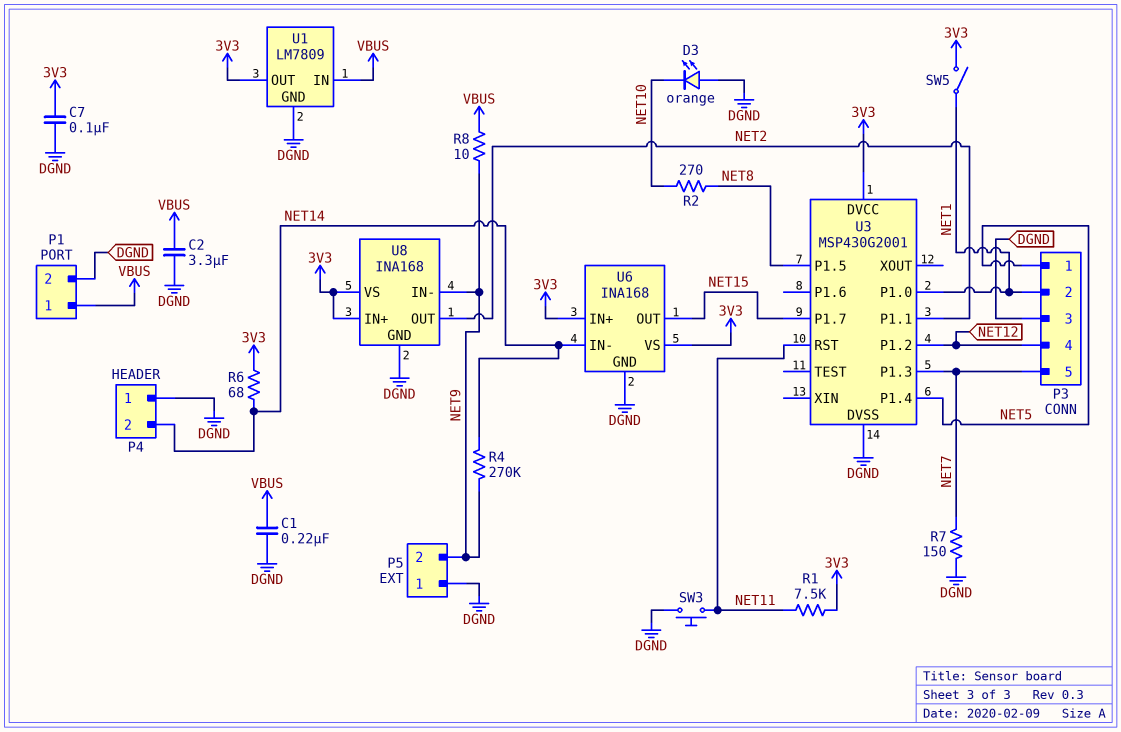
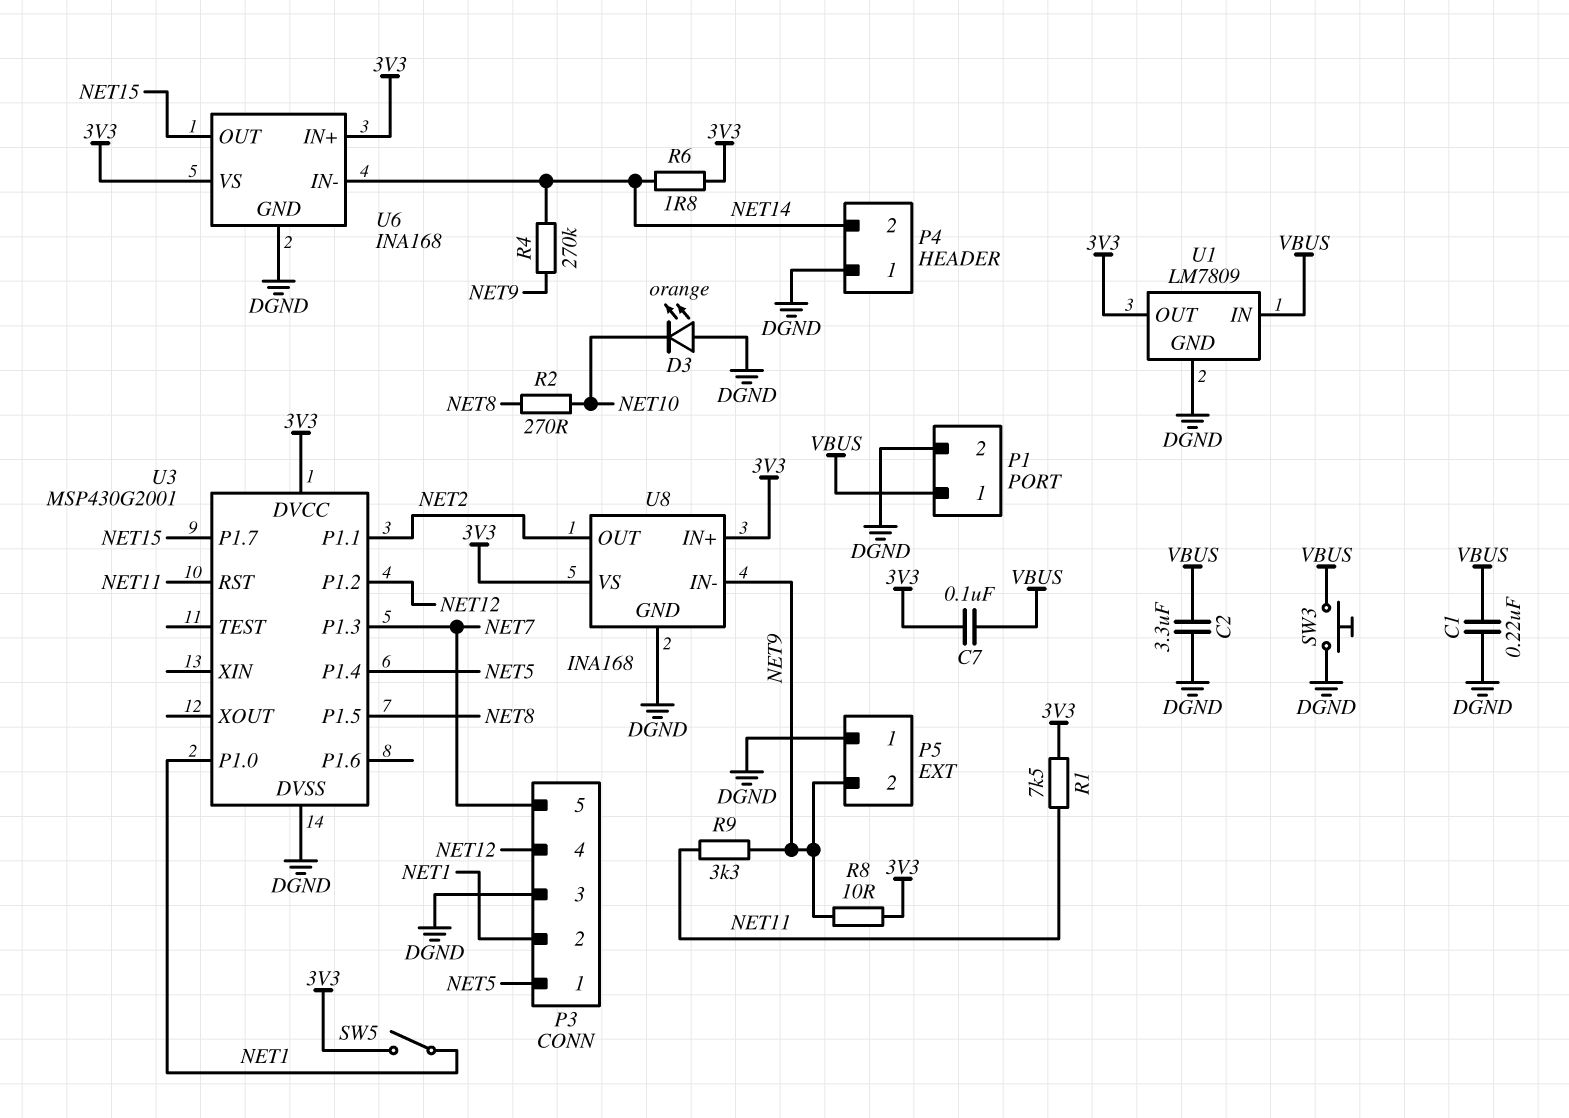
C7: 100nF (3V3, DGND) -> 100nF (3V3, VBUS)
R6: 68 (3V3, NET14) -> 1.8 (3V3, NET14)
R7: 150 (DGND, NET7) -> none
R8: 10 (NET9, VBUS) -> 10 (3V3, NET9)
R9: none -> 3.3k (NET9, NET11)
SW3: button (DGND, NET11) -> button (DGND, VBUS)

